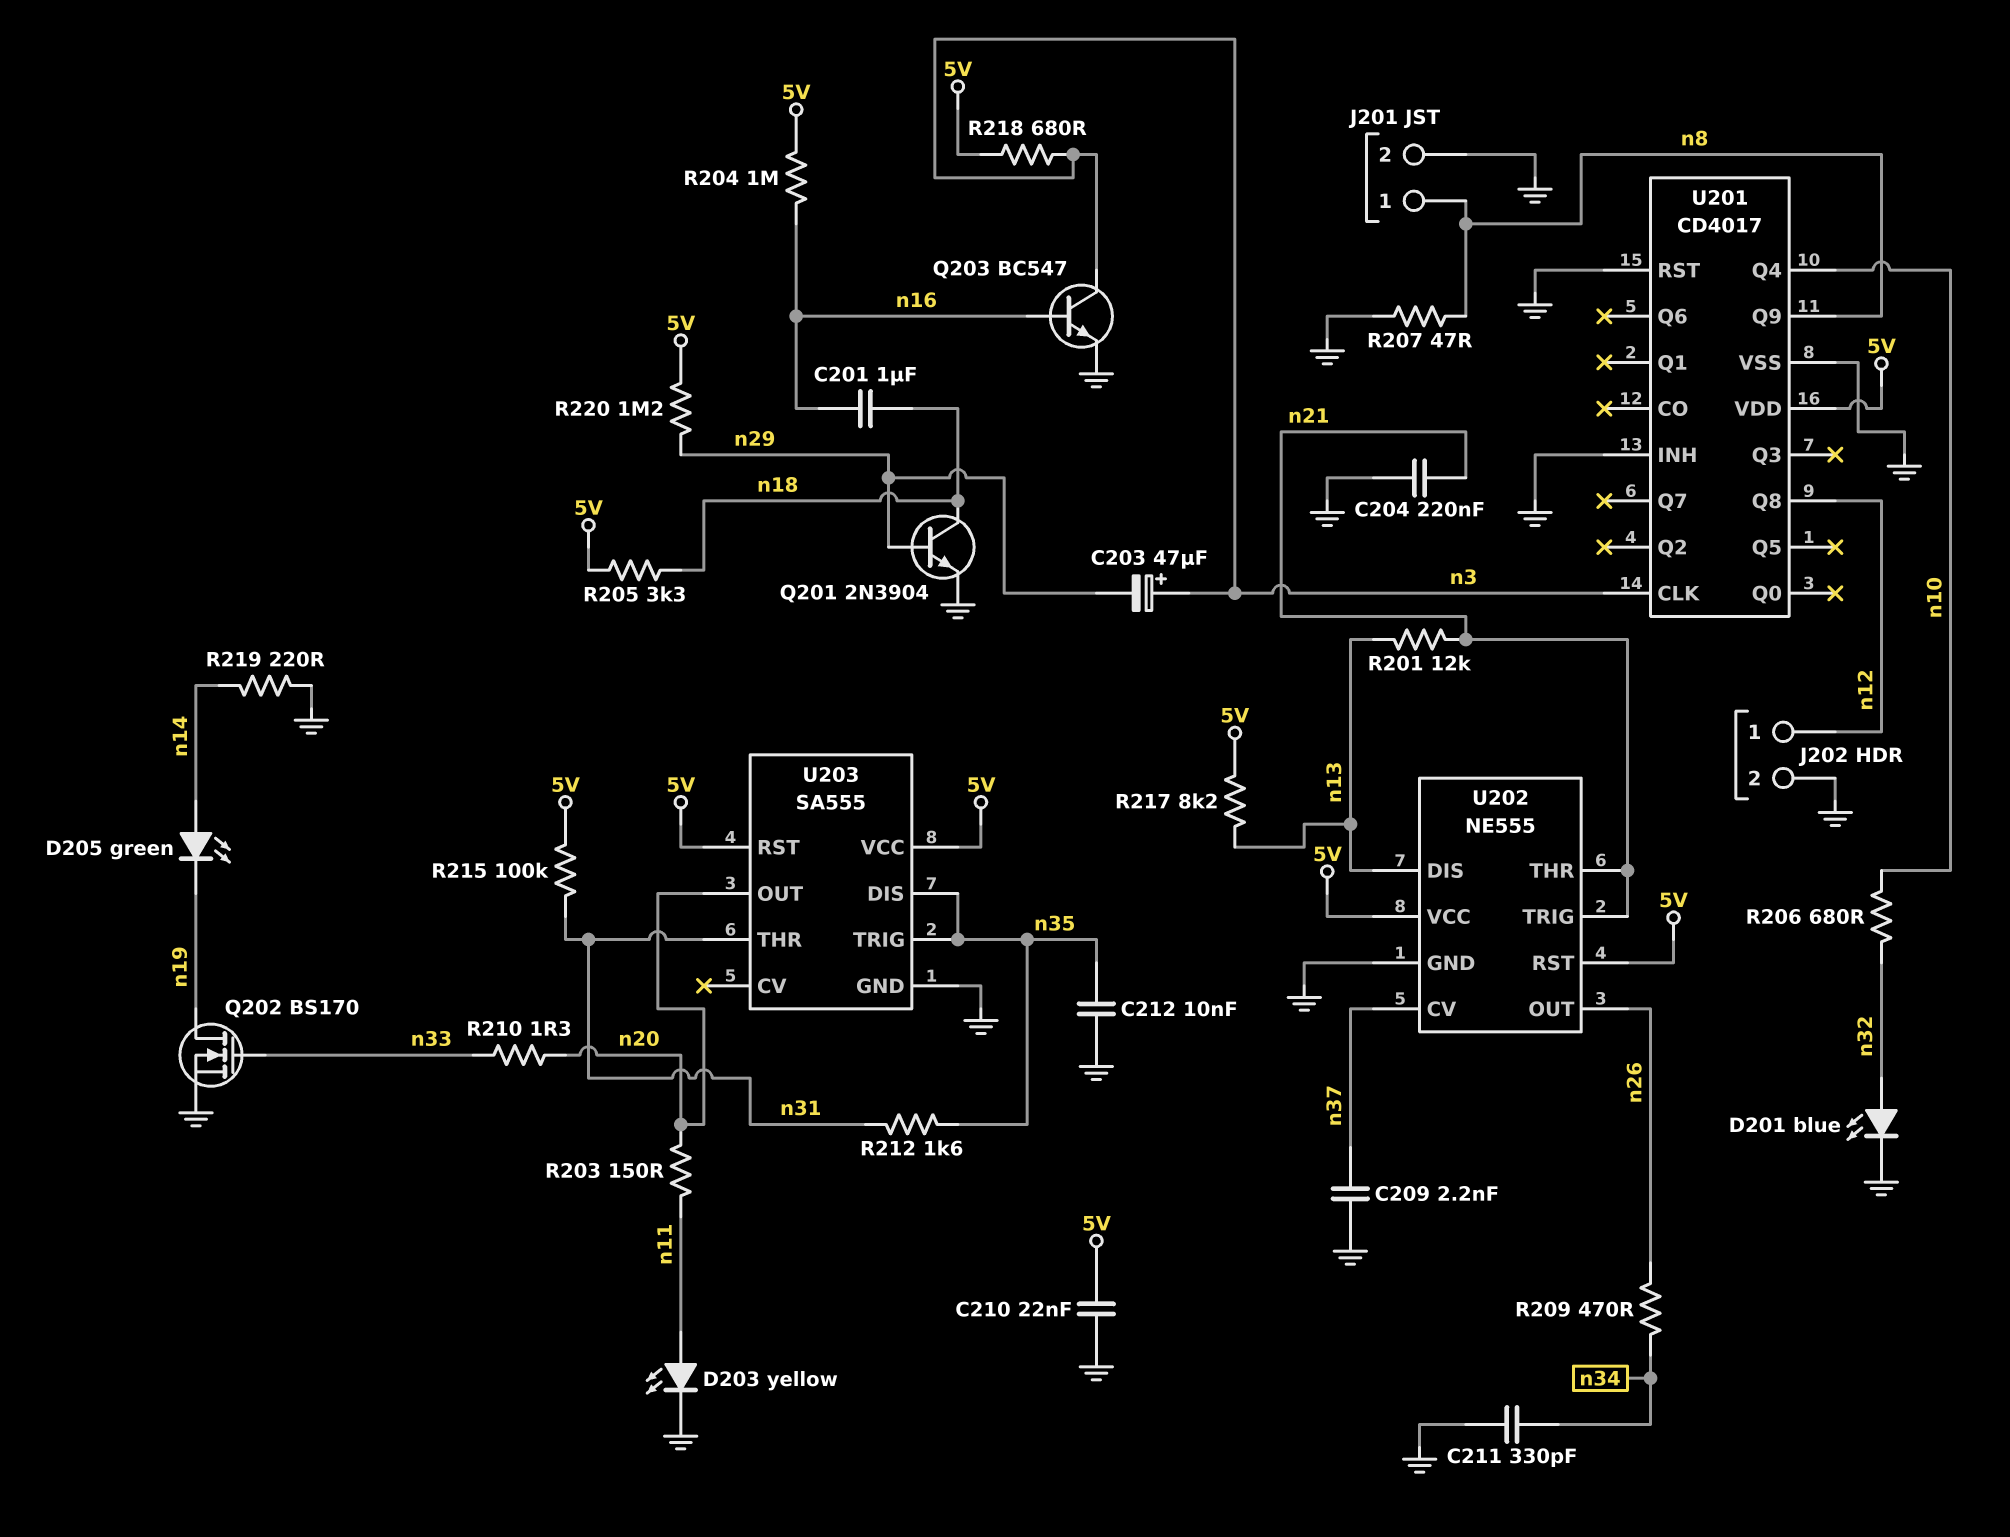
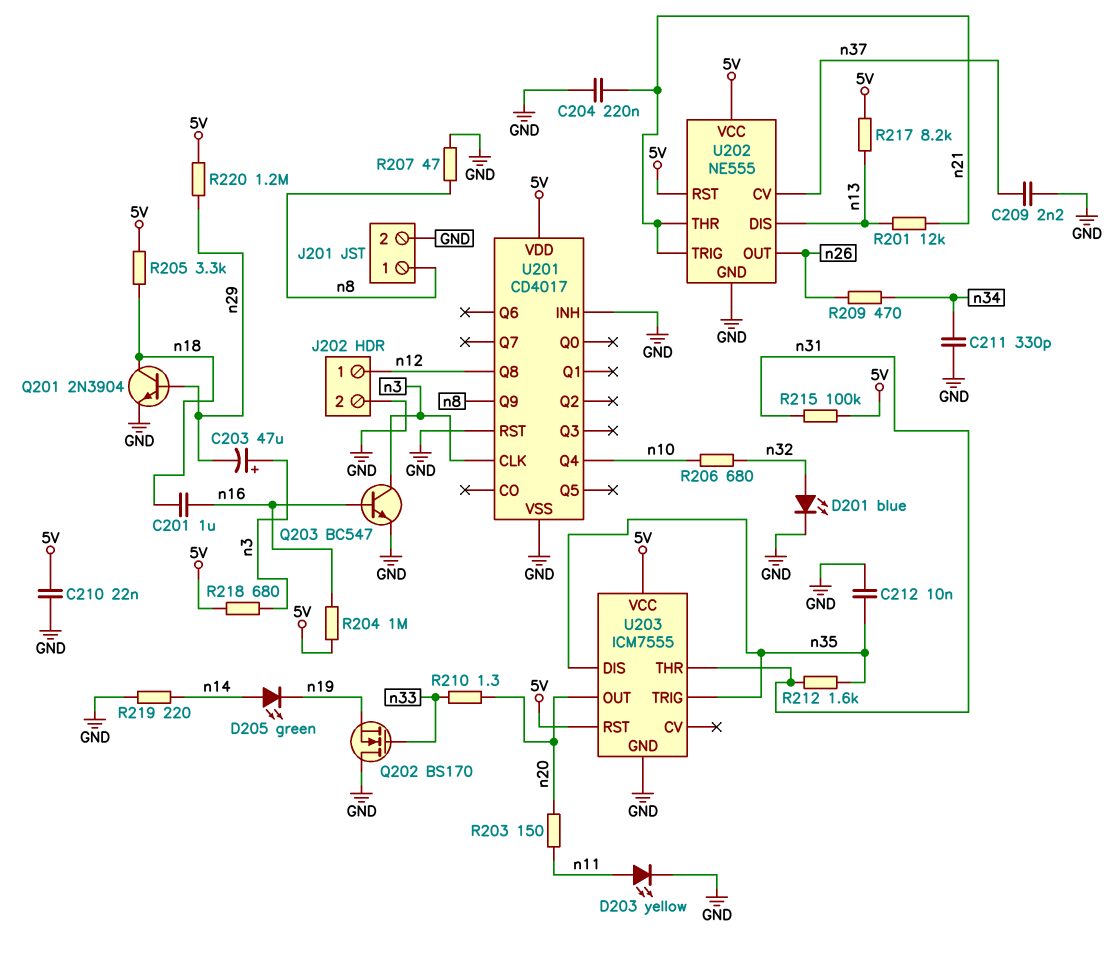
Q202: NMOS BS170 (G n33, D n19, S GND) -> NMOS BS170 (G n33, D GND, S n19)
U203: SA555 -> ICM7555

